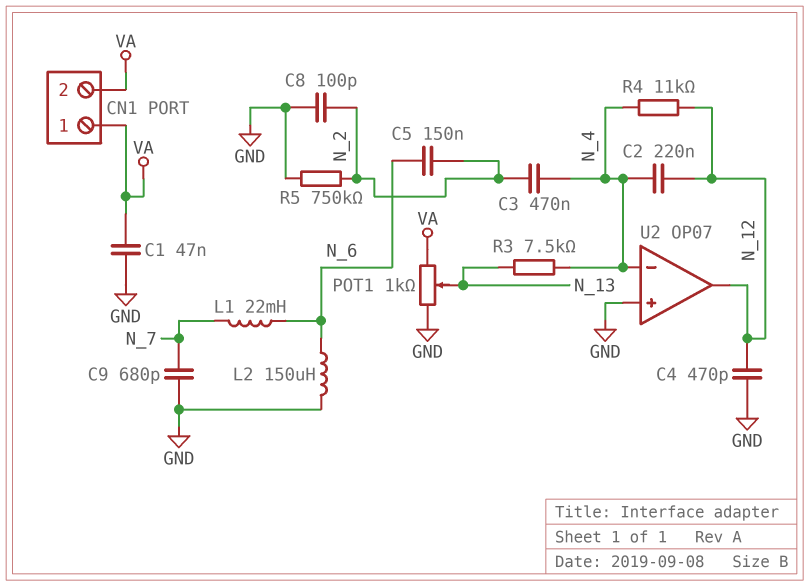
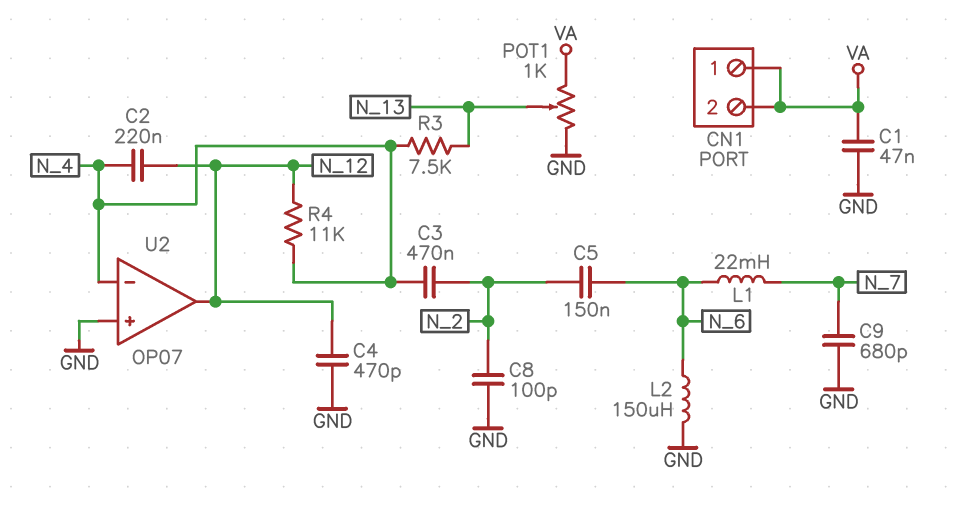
R5: 750k (GND, N_2) -> none

